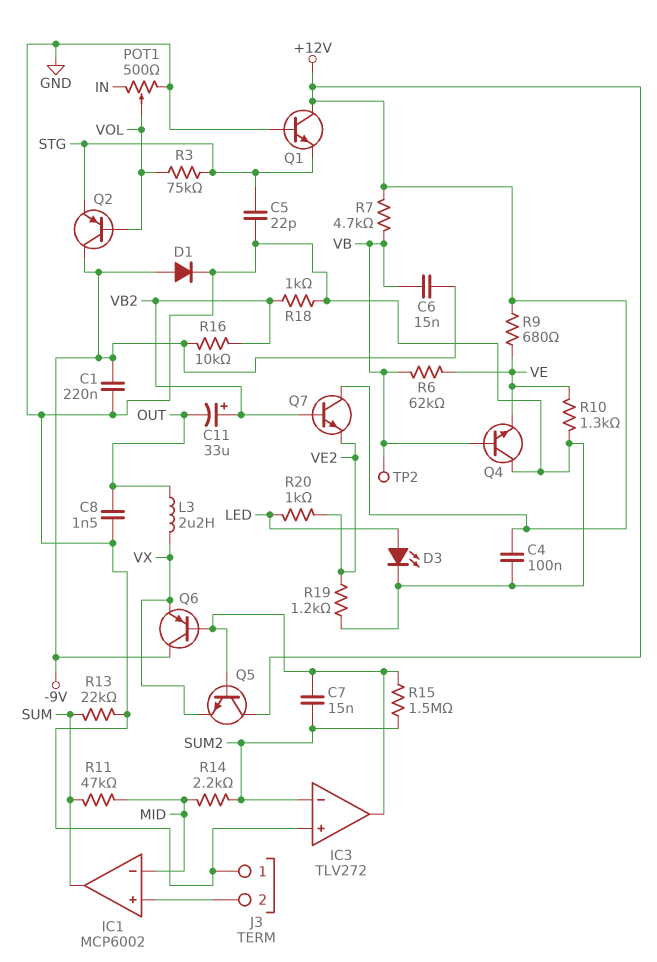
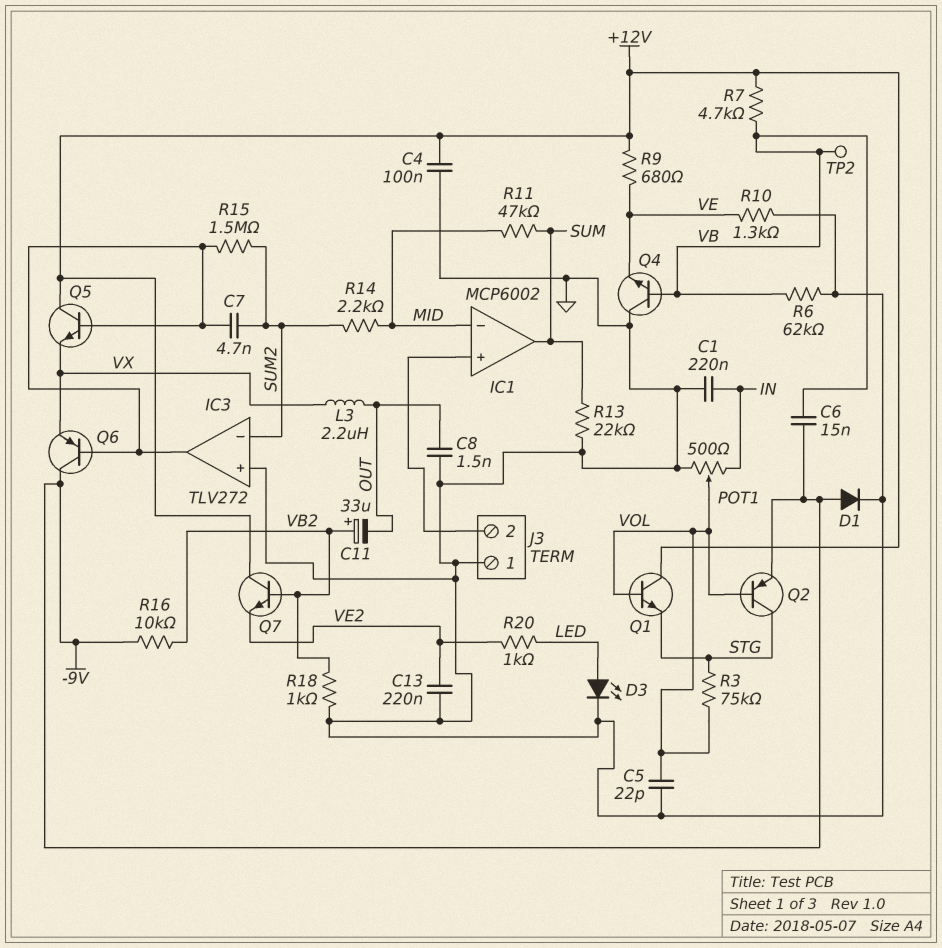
C1: 220nF (-9V, GND) -> 220nF (GND, IN)
C5: 22pF (GND, STG) -> 22pF (GND, VOL)
C7: 15nF (IC3/out, SUM2) -> 4.7nF (IC3/out, SUM2)
C13: none -> 220nF (GND, VE2)
Q1: NPN (B GND, C +12V, E STG) -> NPN (B VOL, C +12V, E STG)
Q2: PNP (B VOL, C -9V, E STG) -> PNP (B VOL, C STG, E -9V)
R6: 62k (VB, VE) -> 62k (GND, VB)
R19: 1.2k (GND, VE2) -> none

